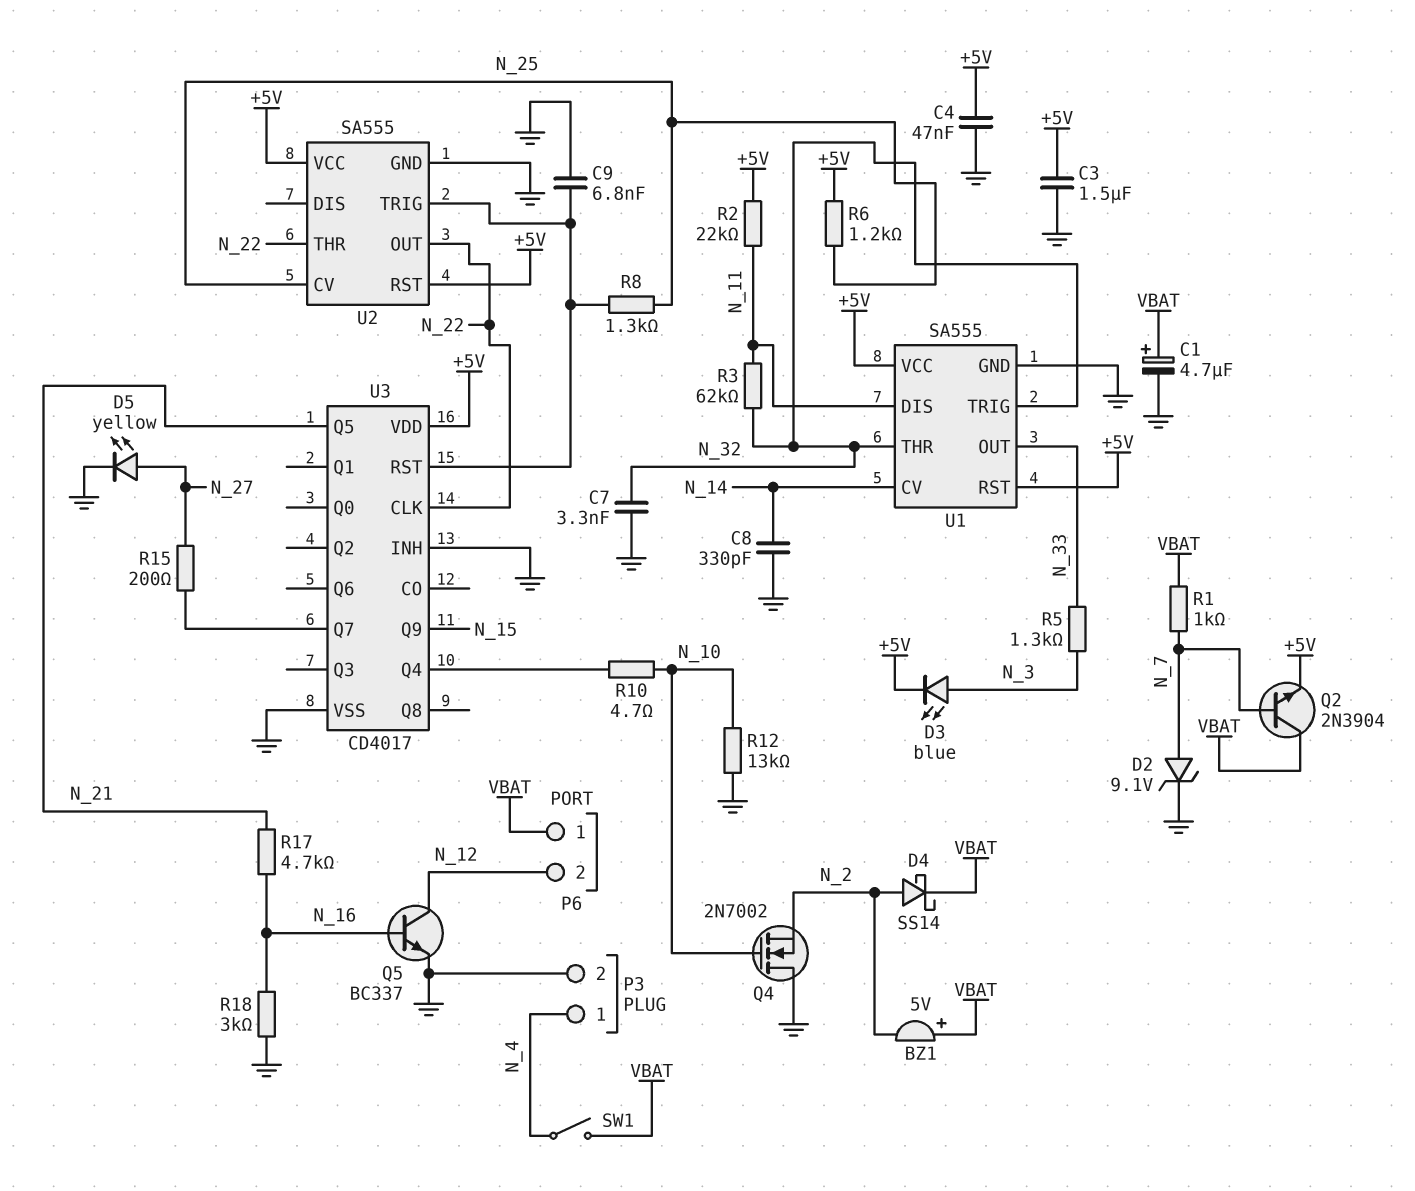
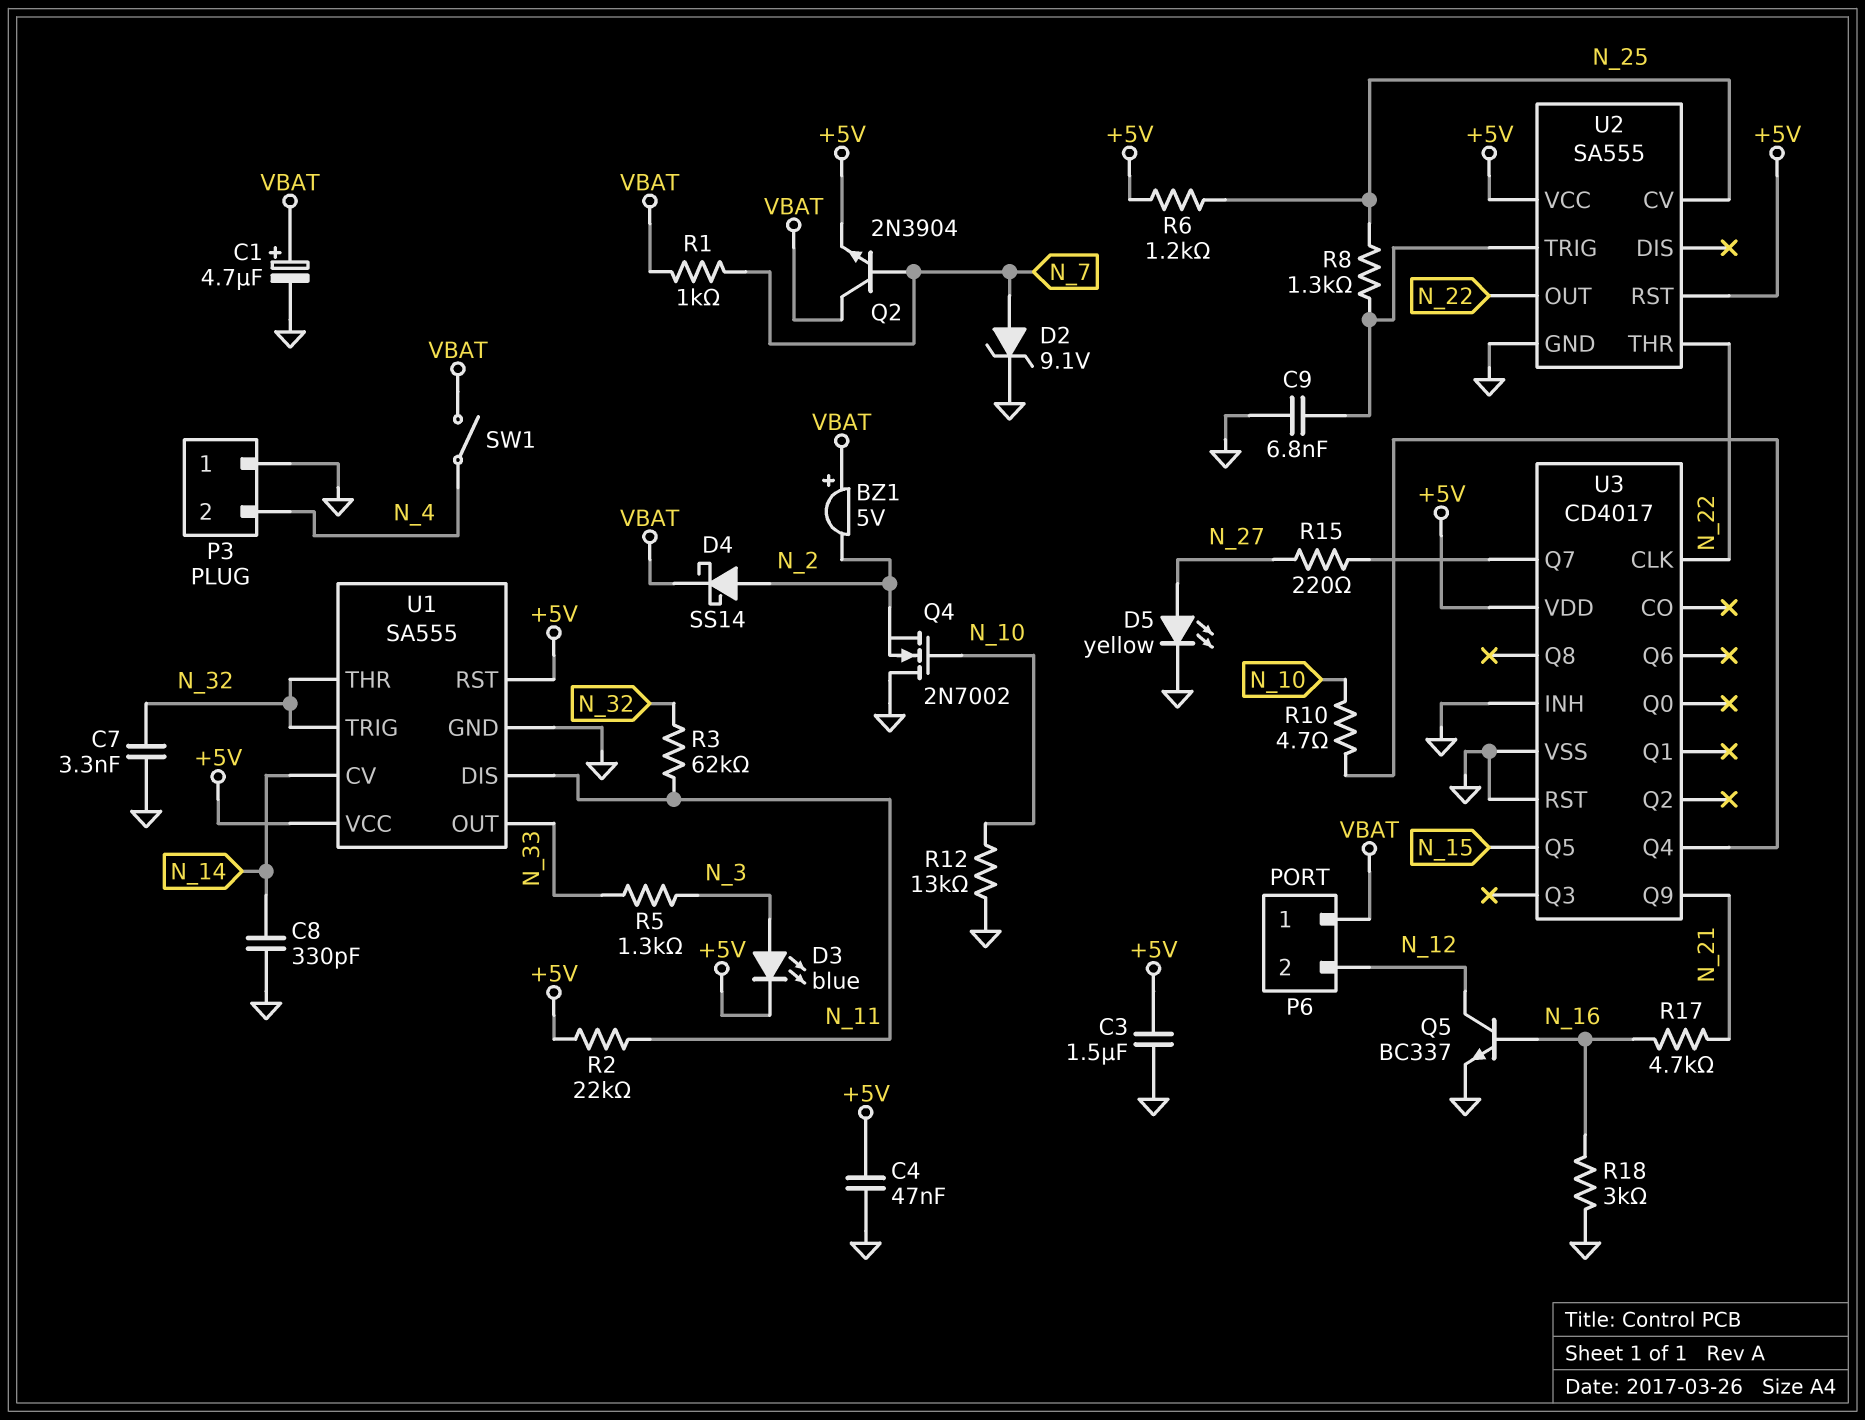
P3 pin 1: N_4 -> GND
P3 pin 2: GND -> N_4
R15: 200 (N_27, U3/Q7) -> 220 (N_27, U3/Q7)
U3 pin Q5: N_21 -> N_15
U3 pin Q9: N_15 -> N_21
U3 pin RST: U2/TRIG -> GND

